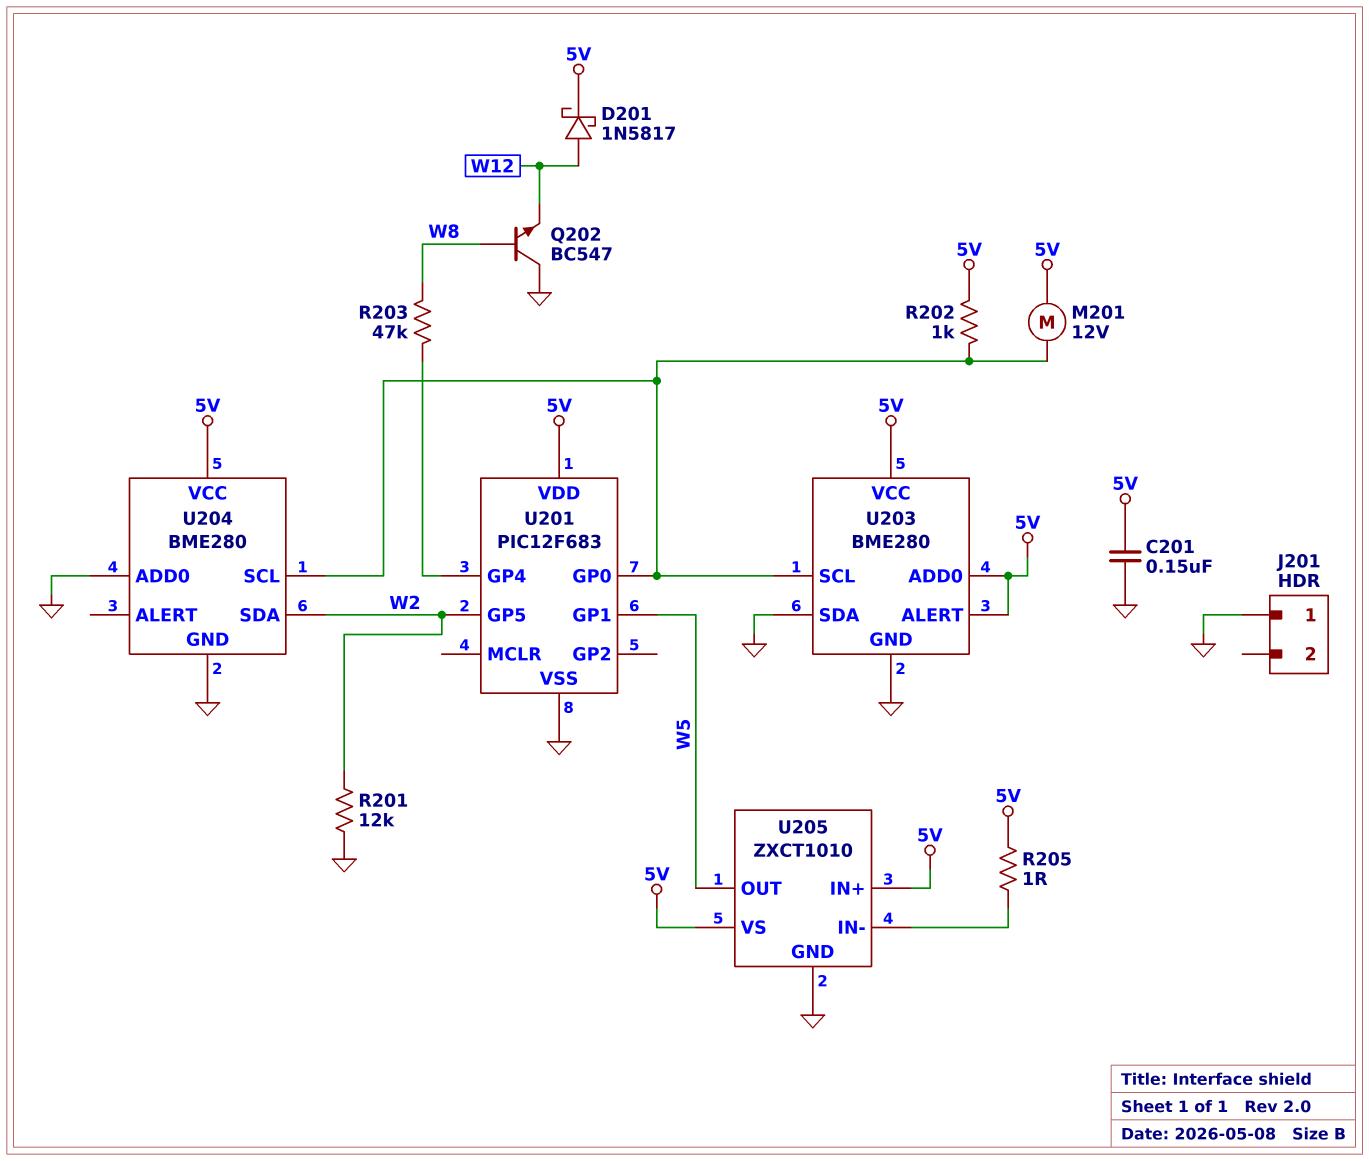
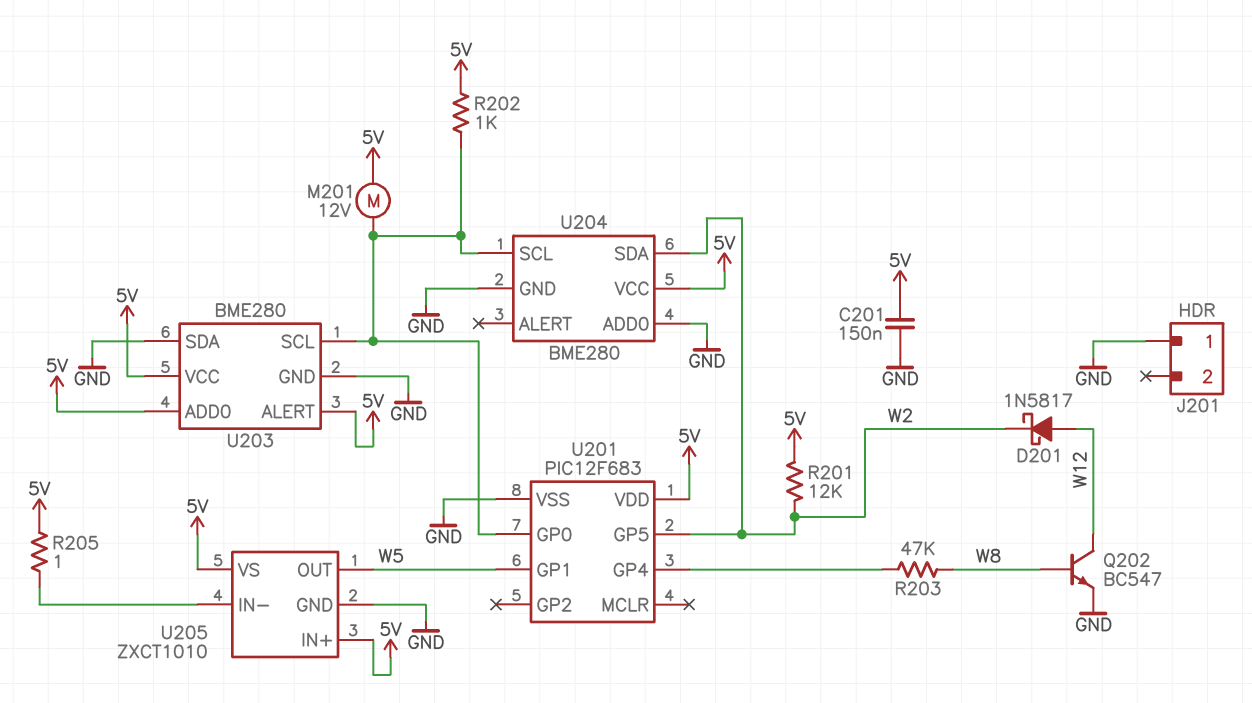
D201: schottky 1N5817 (A W12, K 5V) -> schottky 1N5817 (A W12, K W2)
Q202: NPN BC547 (B W8, C GND, E W12) -> NPN BC547 (B W8, C W12, E GND)
R201: 12k (GND, W2) -> 12k (5V, W2)

